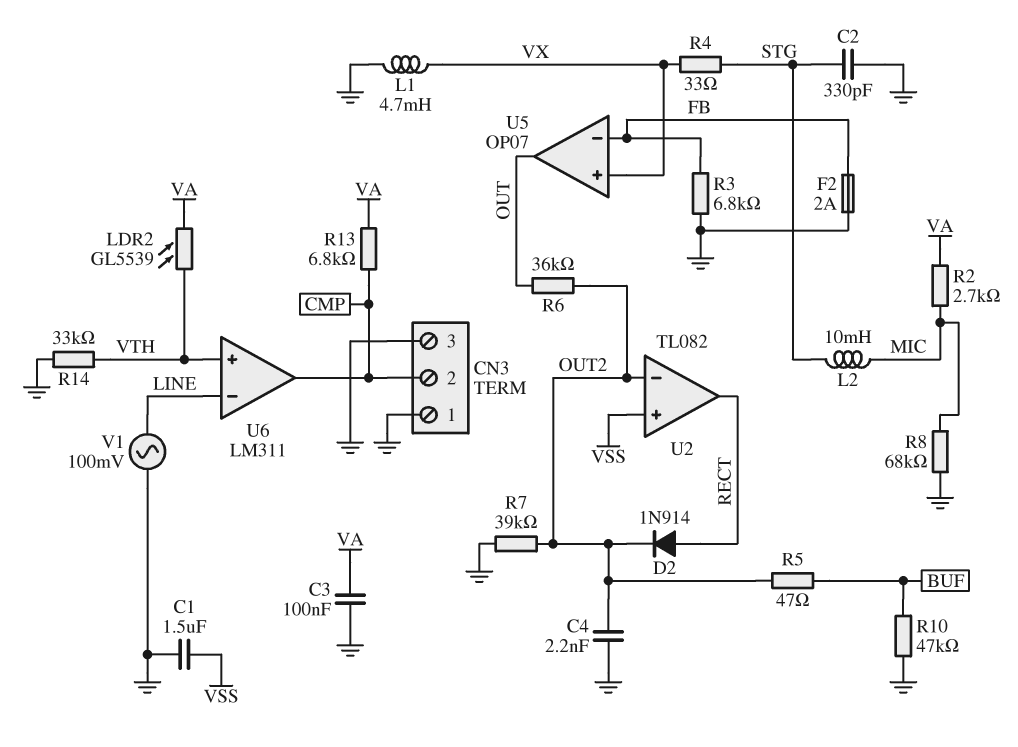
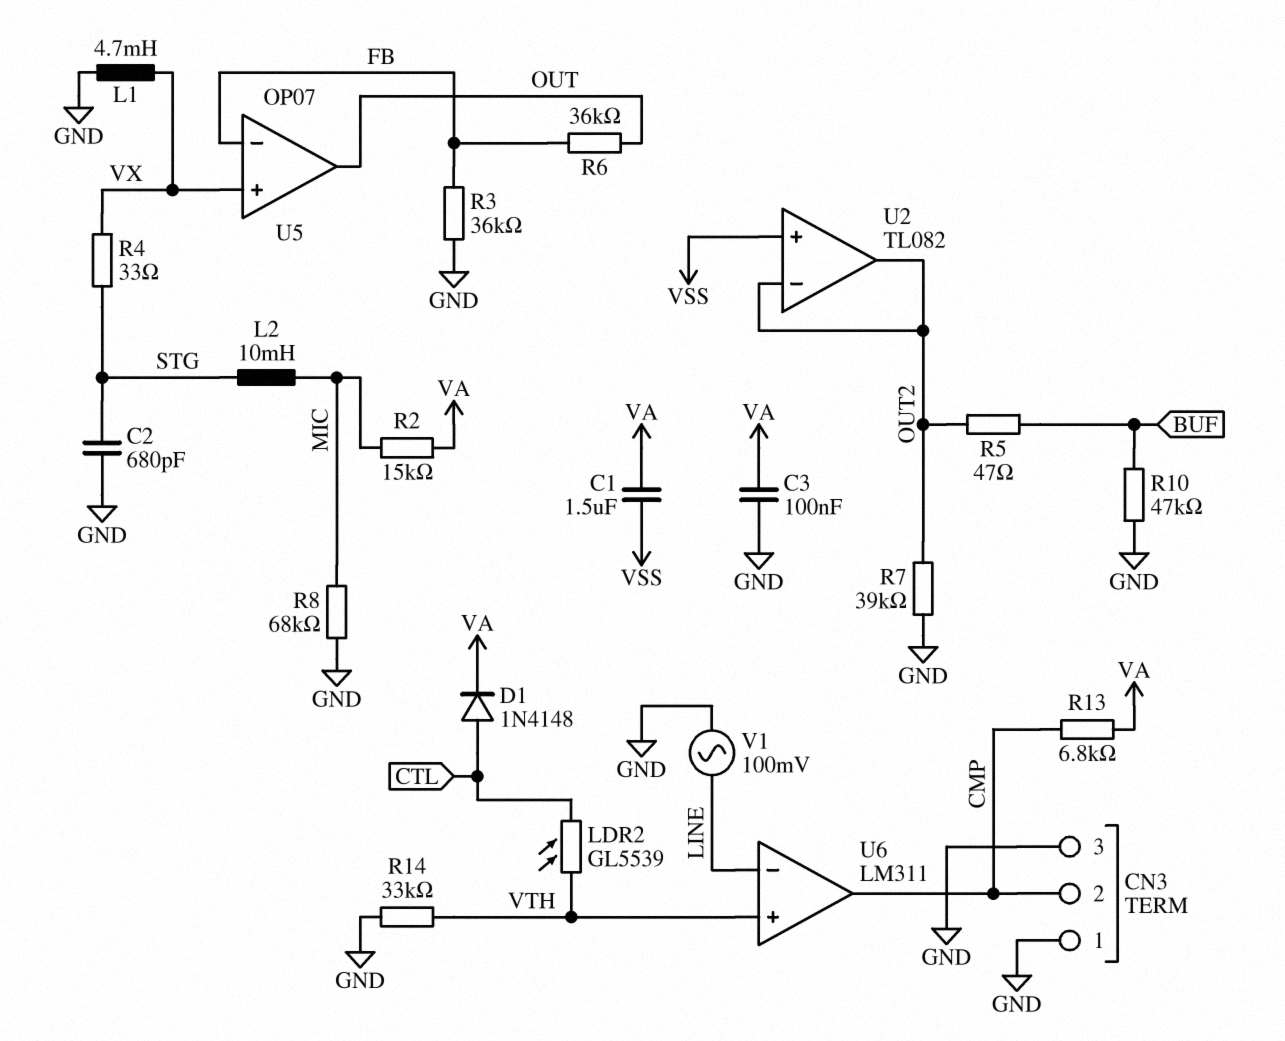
C1: 1.5uF (GND, VSS) -> 1.5uF (VA, VSS)
C2: 330pF (GND, STG) -> 680pF (GND, STG)
C4: 2.2nF (GND, OUT2) -> none
D1: none -> diode 1N4148 (A CTL, K VA)
D2: diode 1N914 (A RECT, K OUT2) -> none
F2: 2A (FB, GND) -> none
LDR2: GL5539 (VA, VTH) -> GL5539 (CTL, VTH)
R2: 2.7k (MIC, VA) -> 15k (MIC, VA)
R3: 6.8k (FB, GND) -> 36k (FB, GND)
R6: 36k (OUT, OUT2) -> 36k (FB, OUT)
U2 pin out: RECT -> OUT2

